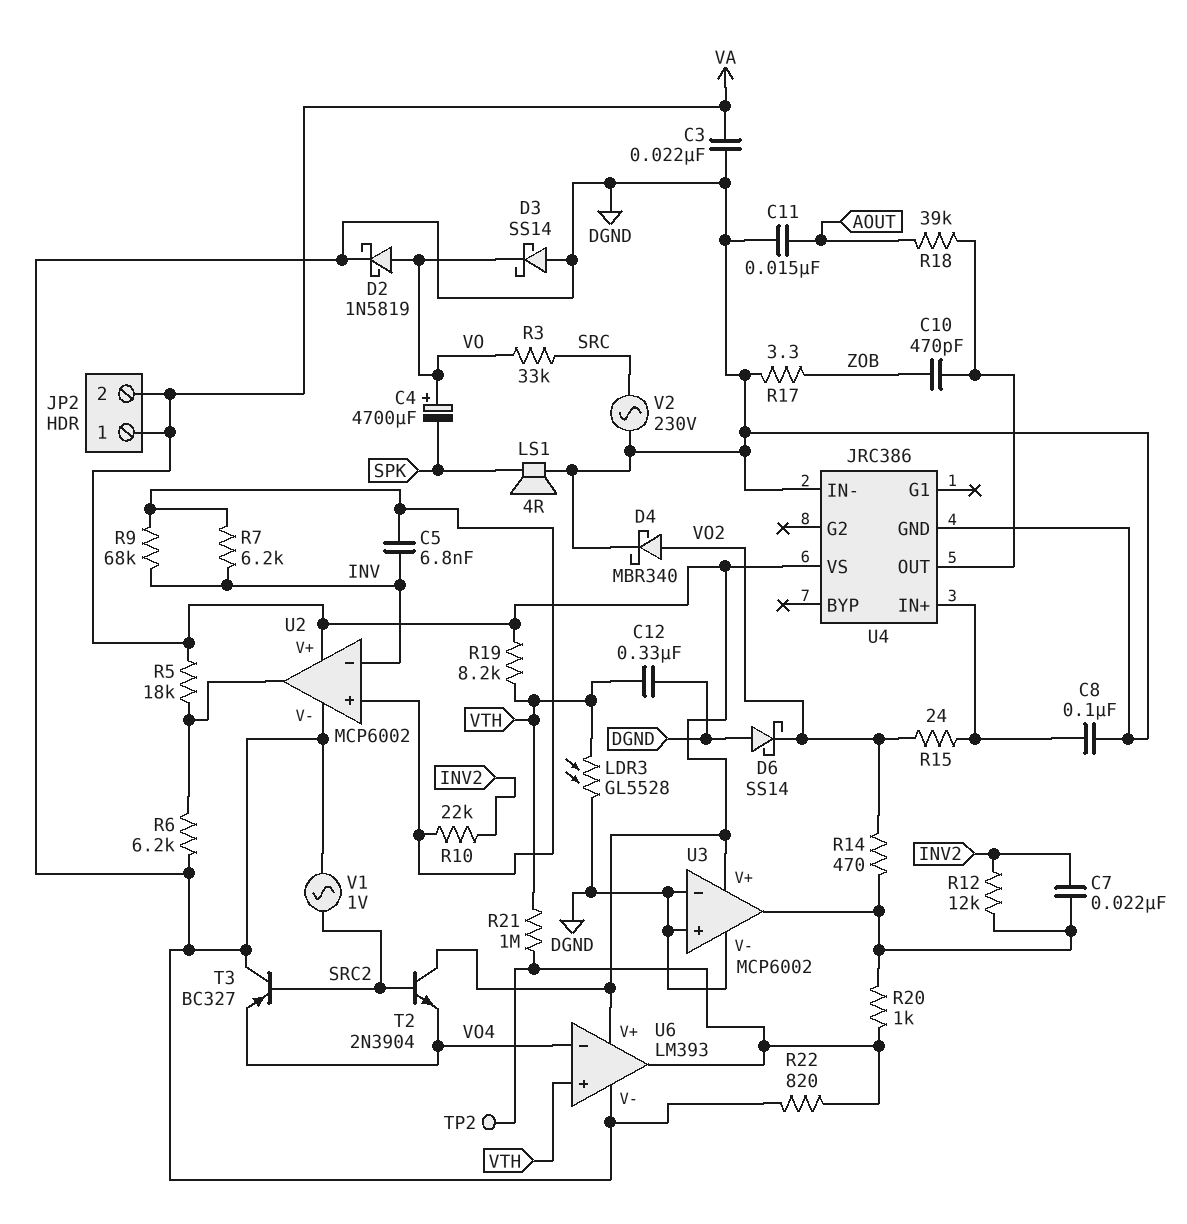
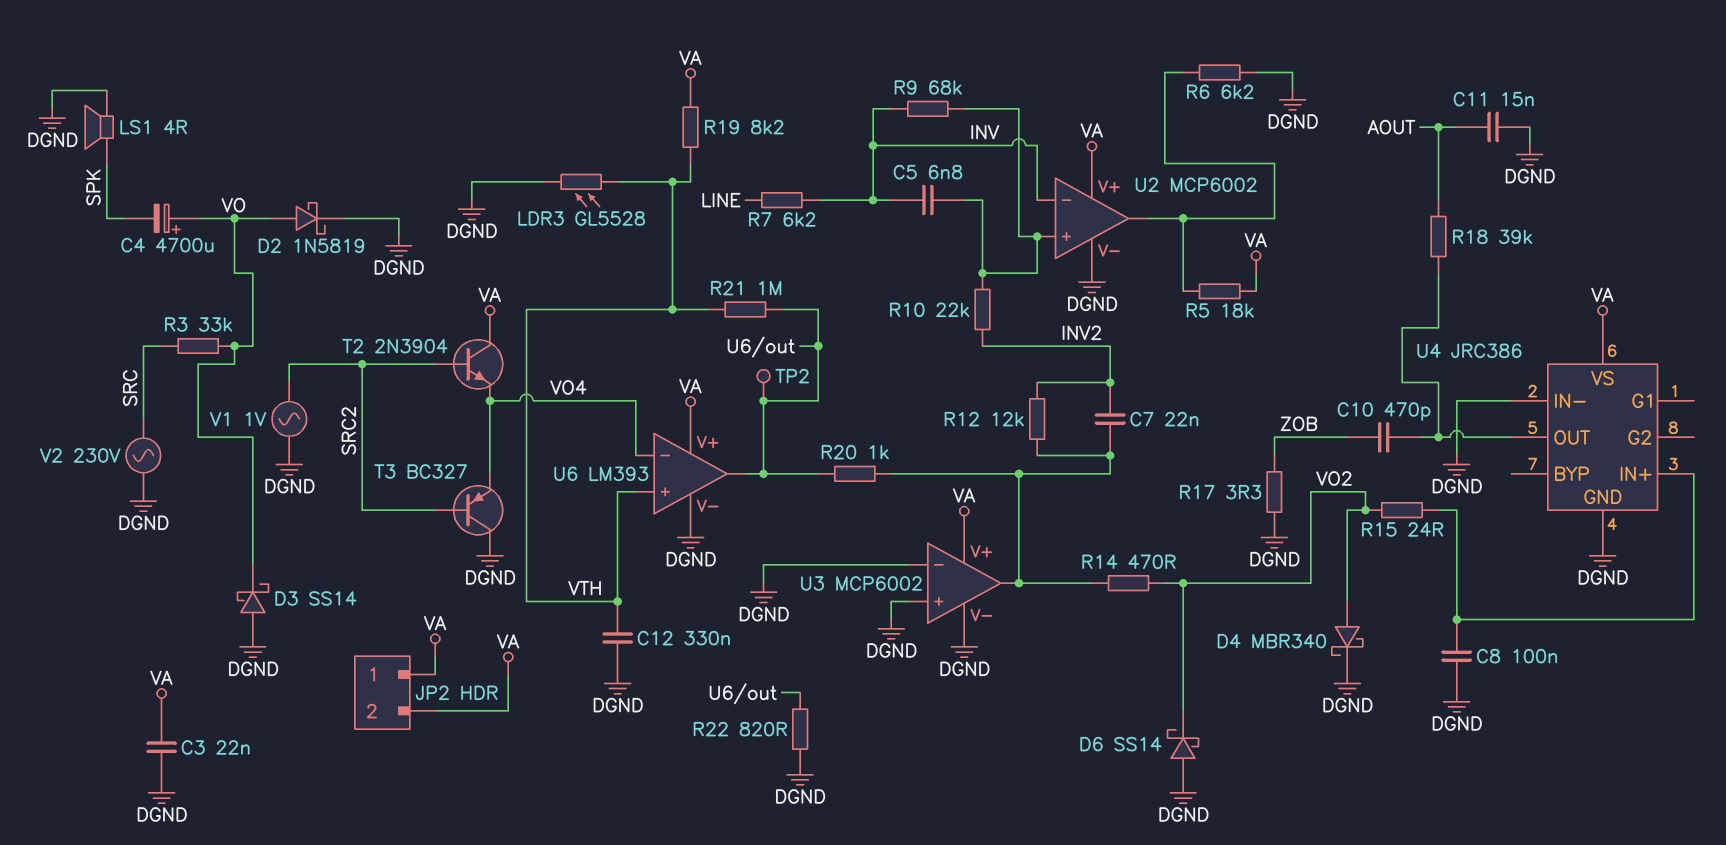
R7: 6.2k (INV, U2/in+) -> 6.2k (INV, LINE)

